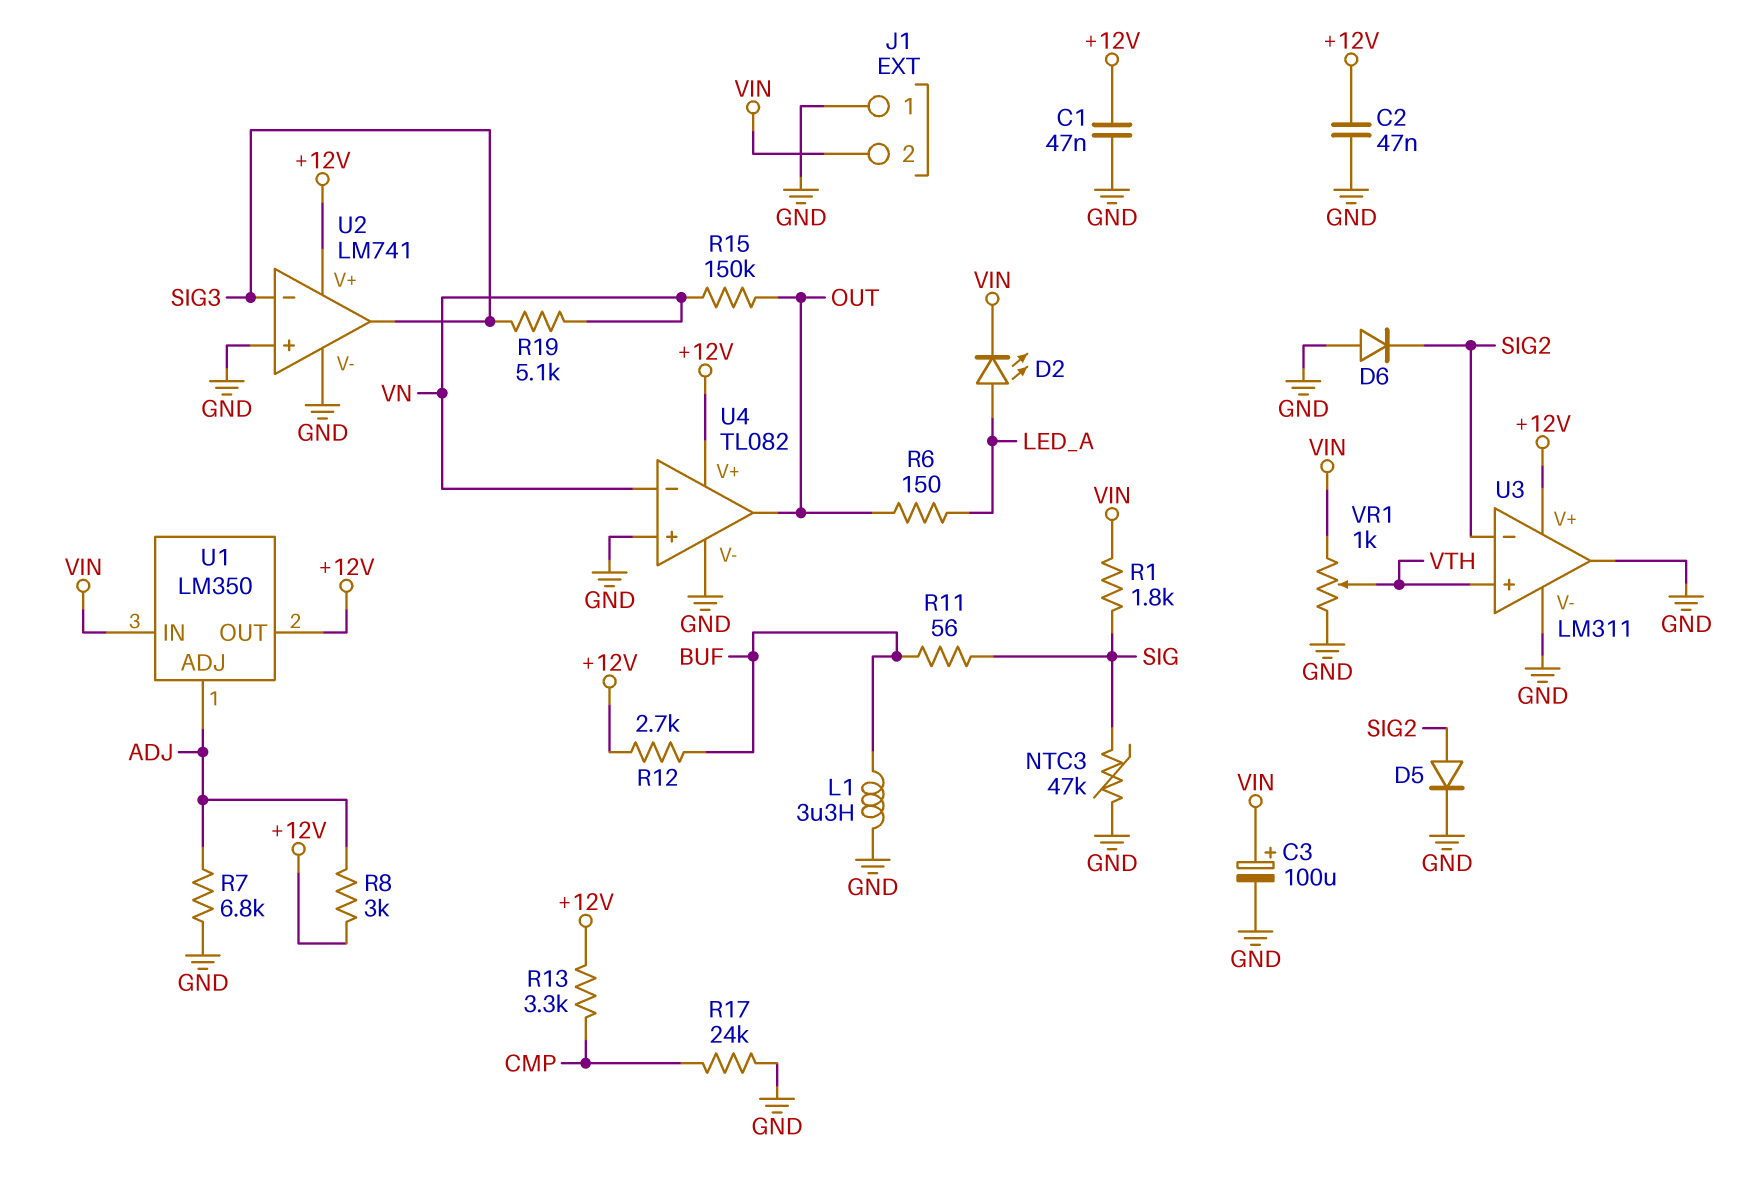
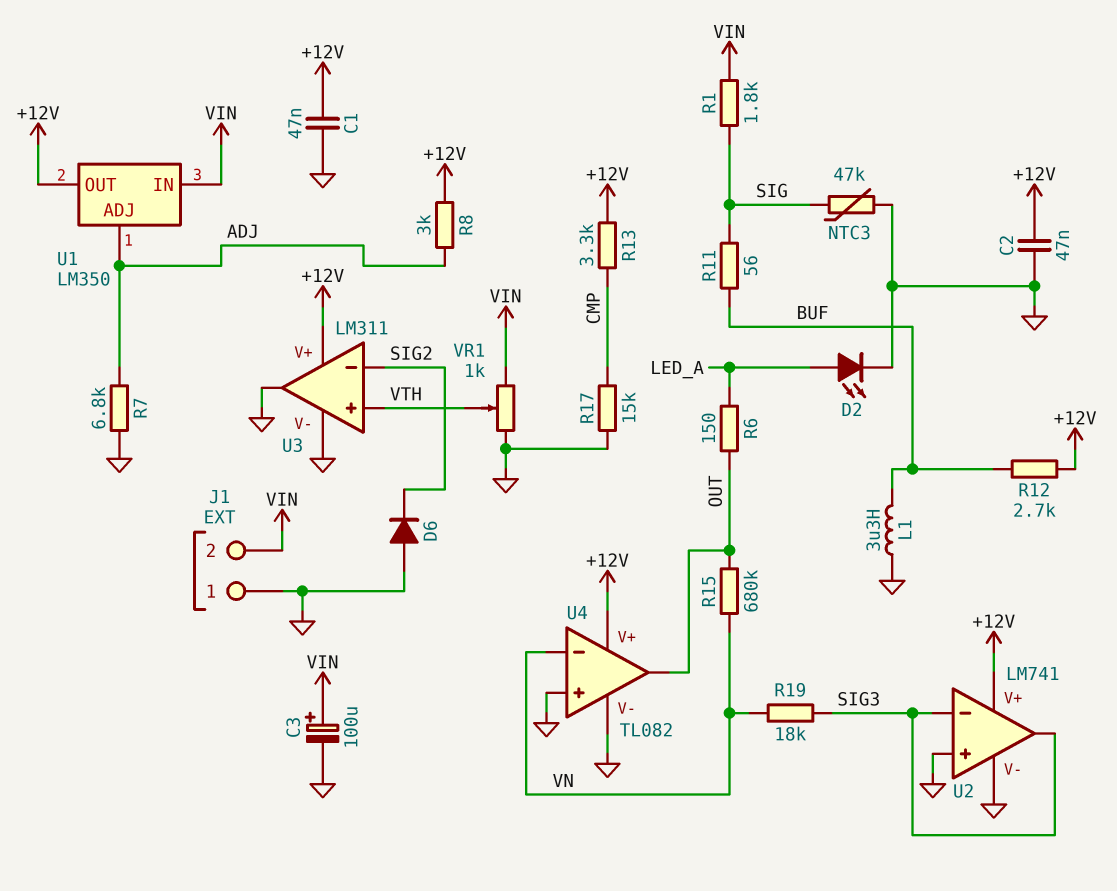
D2: LED (A LED_A, K VIN) -> LED (A LED_A, K GND)
D5: diode (A SIG2, K GND) -> none
R15: 150k (OUT, VN) -> 680k (OUT, VN)
R17: 24k (CMP, GND) -> 15k (CMP, GND)
R19: 5.1k (SIG3, VN) -> 18k (SIG3, VN)

